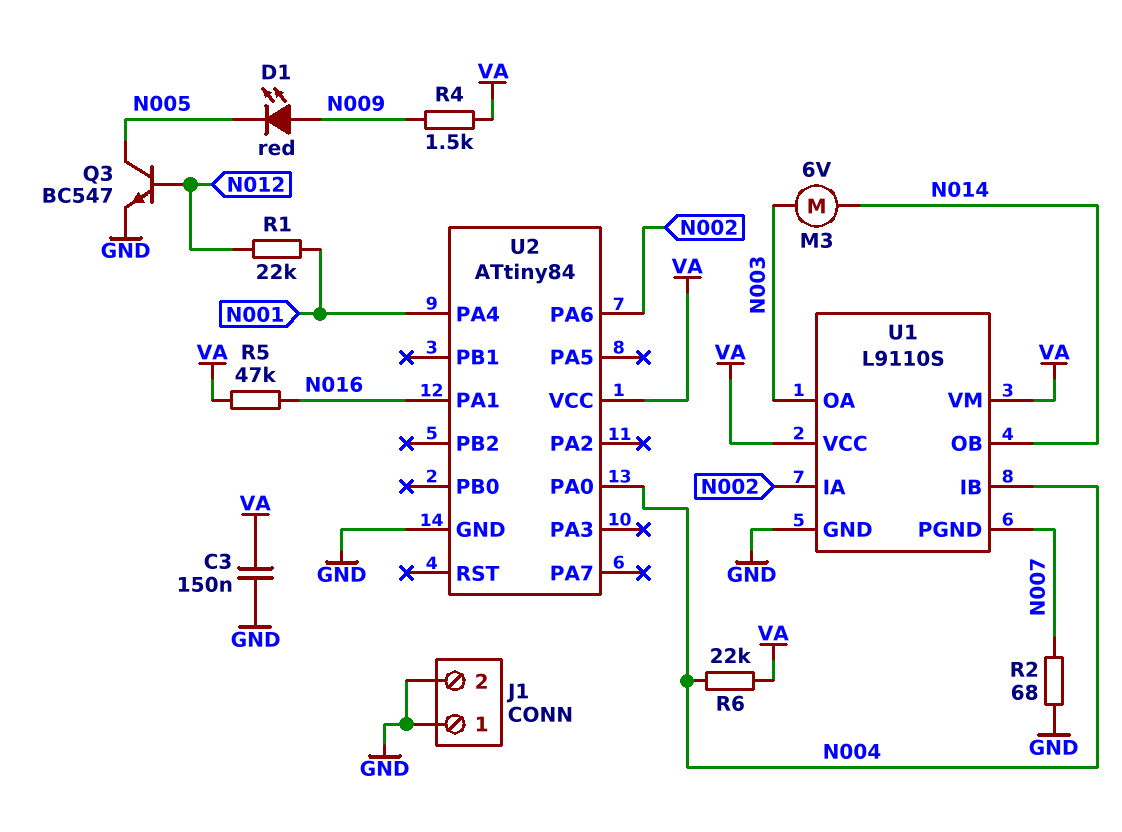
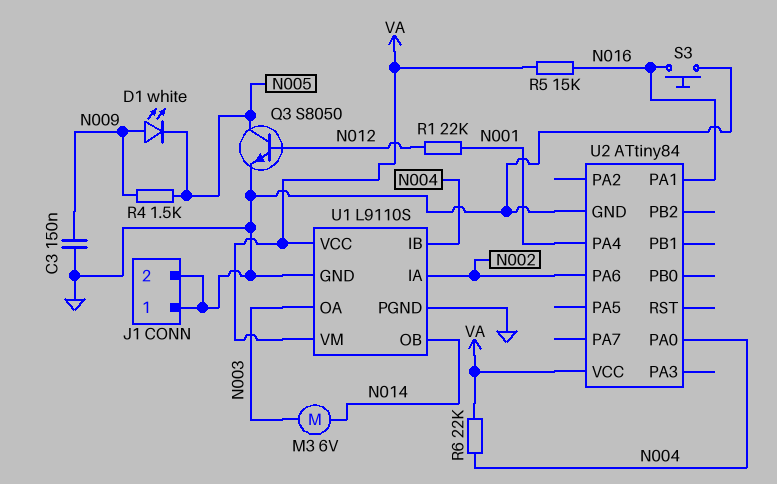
C3: 150nF (GND, VA) -> 150nF (GND, N009)
D1: LED red (A N009, K N005) -> LED white (A N009, K N005)
Q3: NPN BC547 (B N012, C N005, E GND) -> NPN S8050 (B N012, C N005, E GND)
R2: 68 (GND, N007) -> none
R4: 1.5k (N009, VA) -> 1.5k (N005, N009)
R5: 47k (N016, VA) -> 15k (N016, VA)
S3: none -> button (GND, N016)
U1 pin PGND: N007 -> GND

